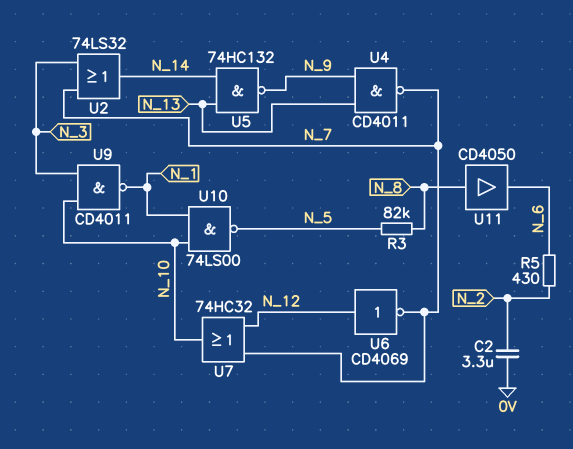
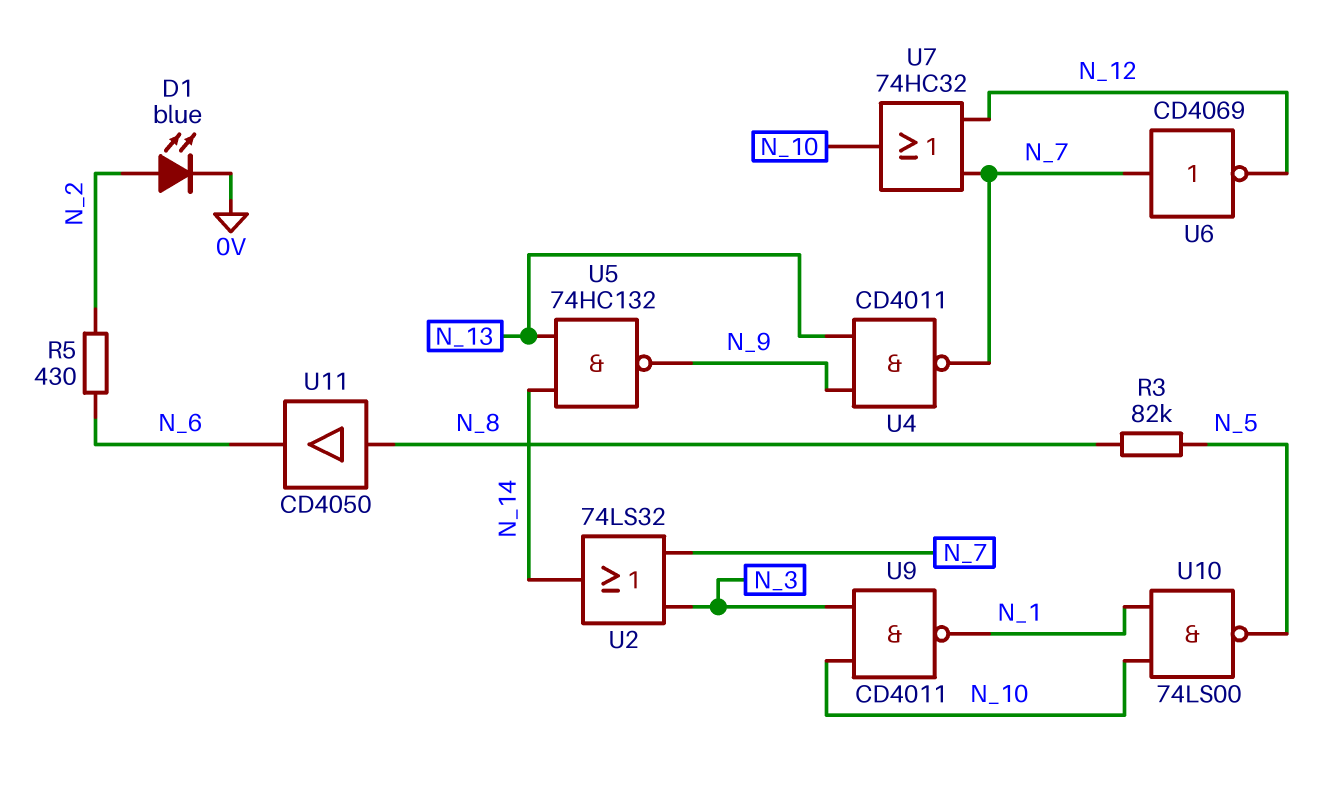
C2: 3.3uF (0V, N_2) -> none
D1: none -> LED blue (A N_2, K 0V)
U6: NOT CD4069 (in N_12, out N_7) -> NOT CD4069 (in N_7, out N_12)

